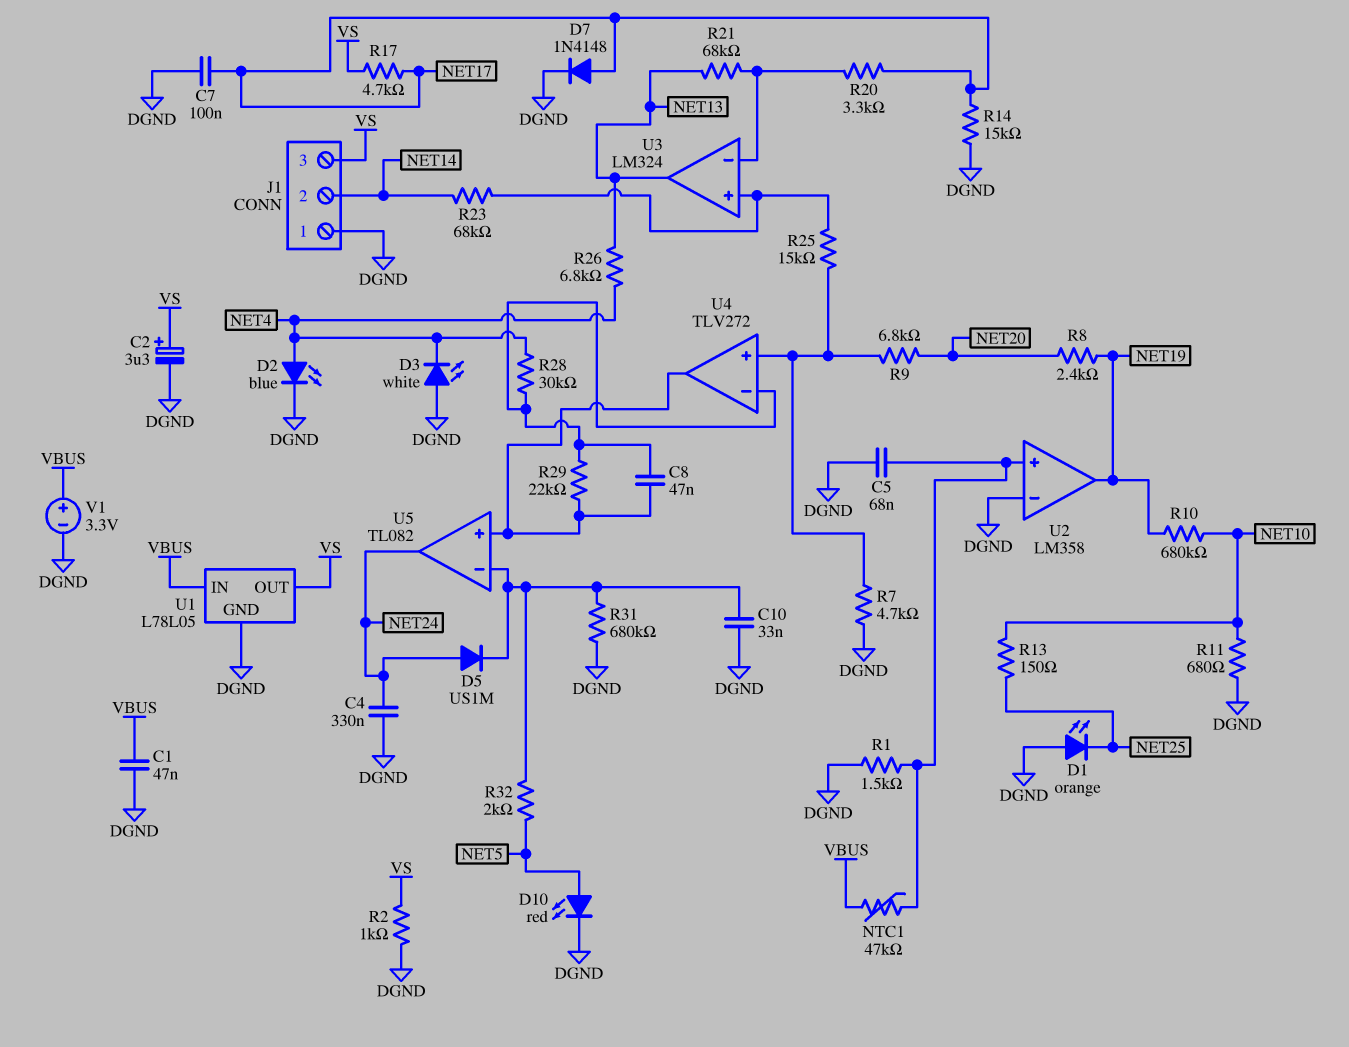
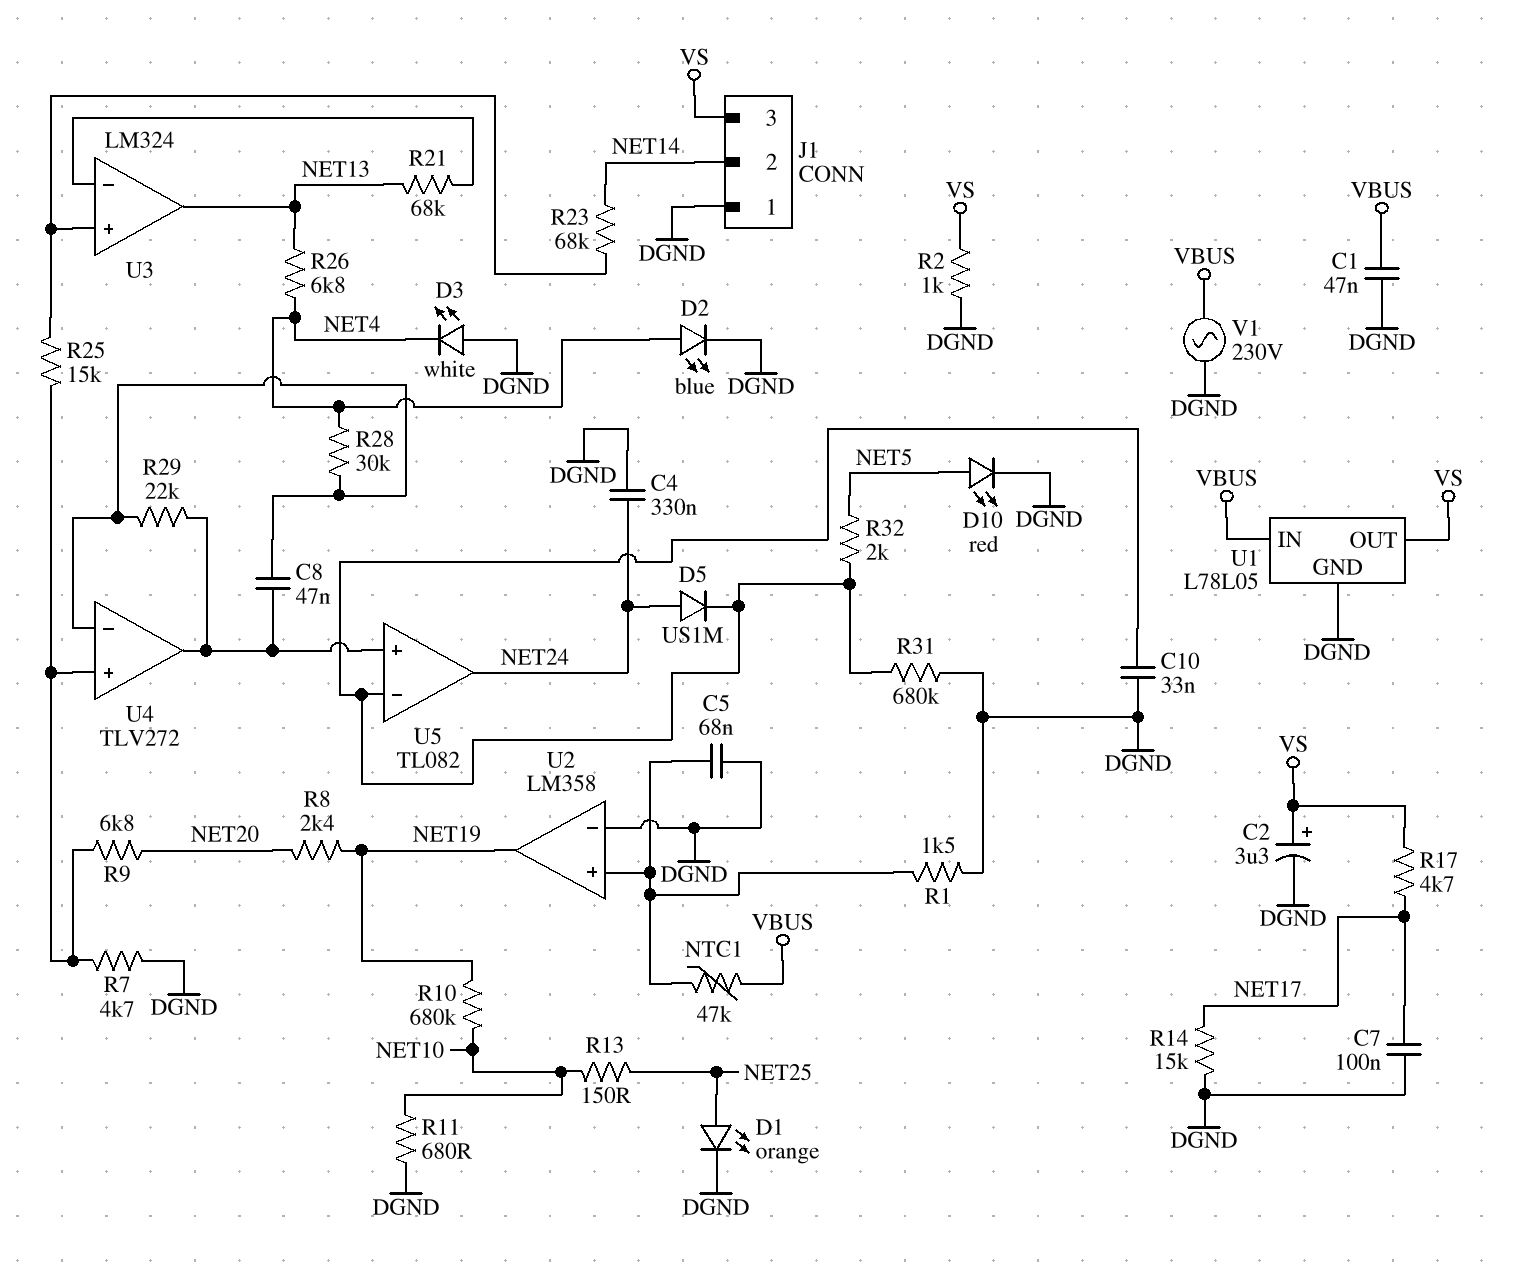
D1: LED orange (A DGND, K NET25) -> LED orange (A NET25, K DGND)
D7: diode 1N4148 (A NET17, K DGND) -> none
R20: 3.3k (NET17, U3/in-) -> none
V1: 3.3V (plus VBUS, minus DGND) -> AC 230V (DGND, VBUS)

